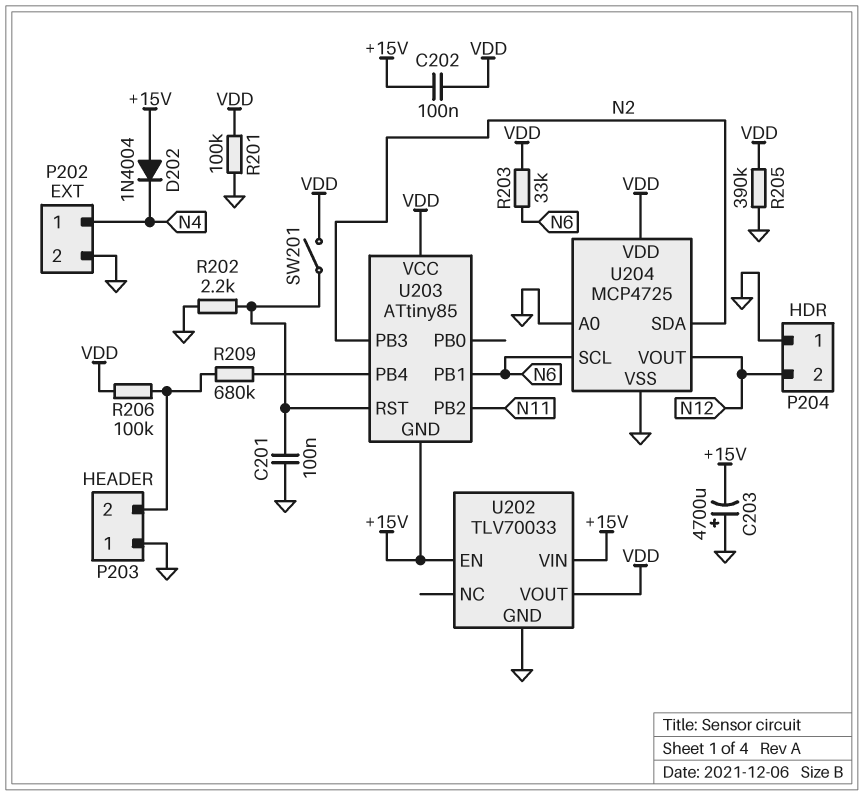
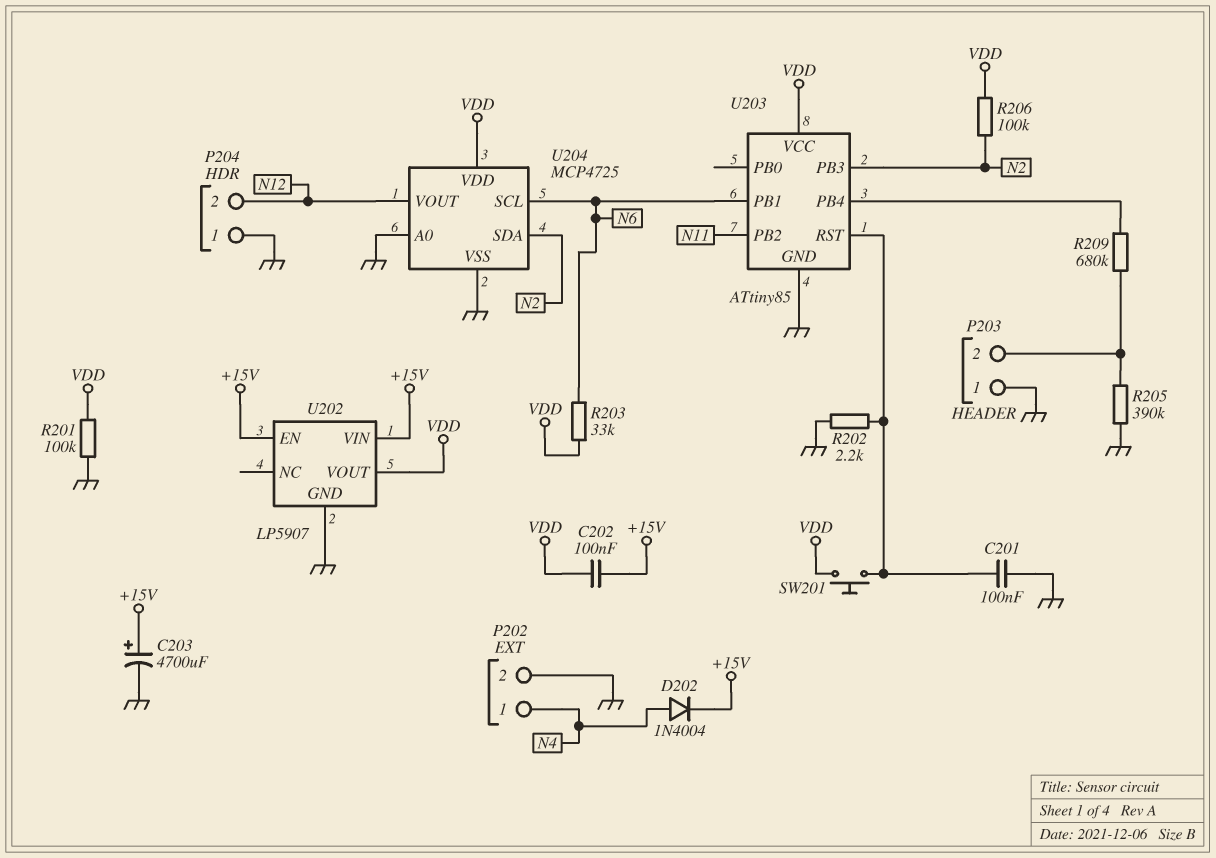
C203: 4700uF (plus GND, minus +15V) -> 4700uF (plus +15V, minus GND)
D202: diode 1N4004 (A +15V, K N4) -> diode 1N4004 (A N4, K +15V)
R205: 390k (GND, VDD) -> 390k (GND, P203/2)
R206: 100k (P203/2, VDD) -> 100k (N2, VDD)
SW201: switch (U203/RST, VDD) -> button (U203/RST, VDD)
U202: TLV70033 -> LP5907
U203 pin GND: +15V -> GND

